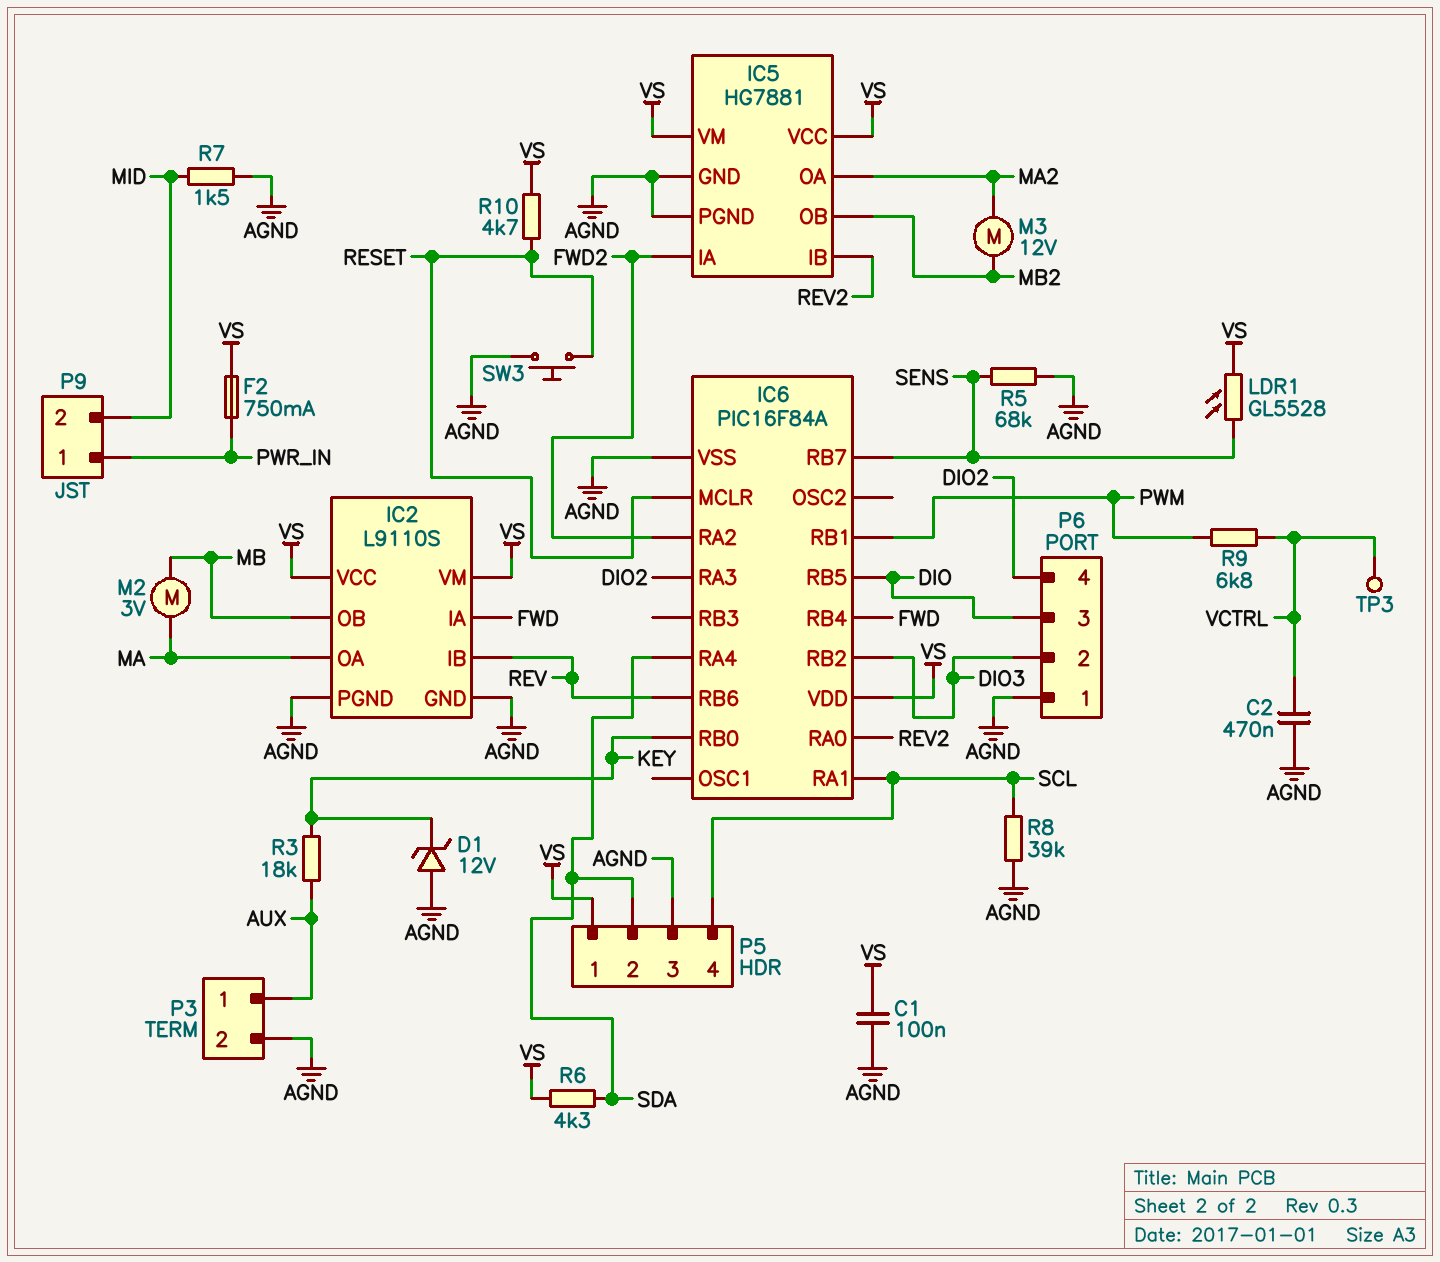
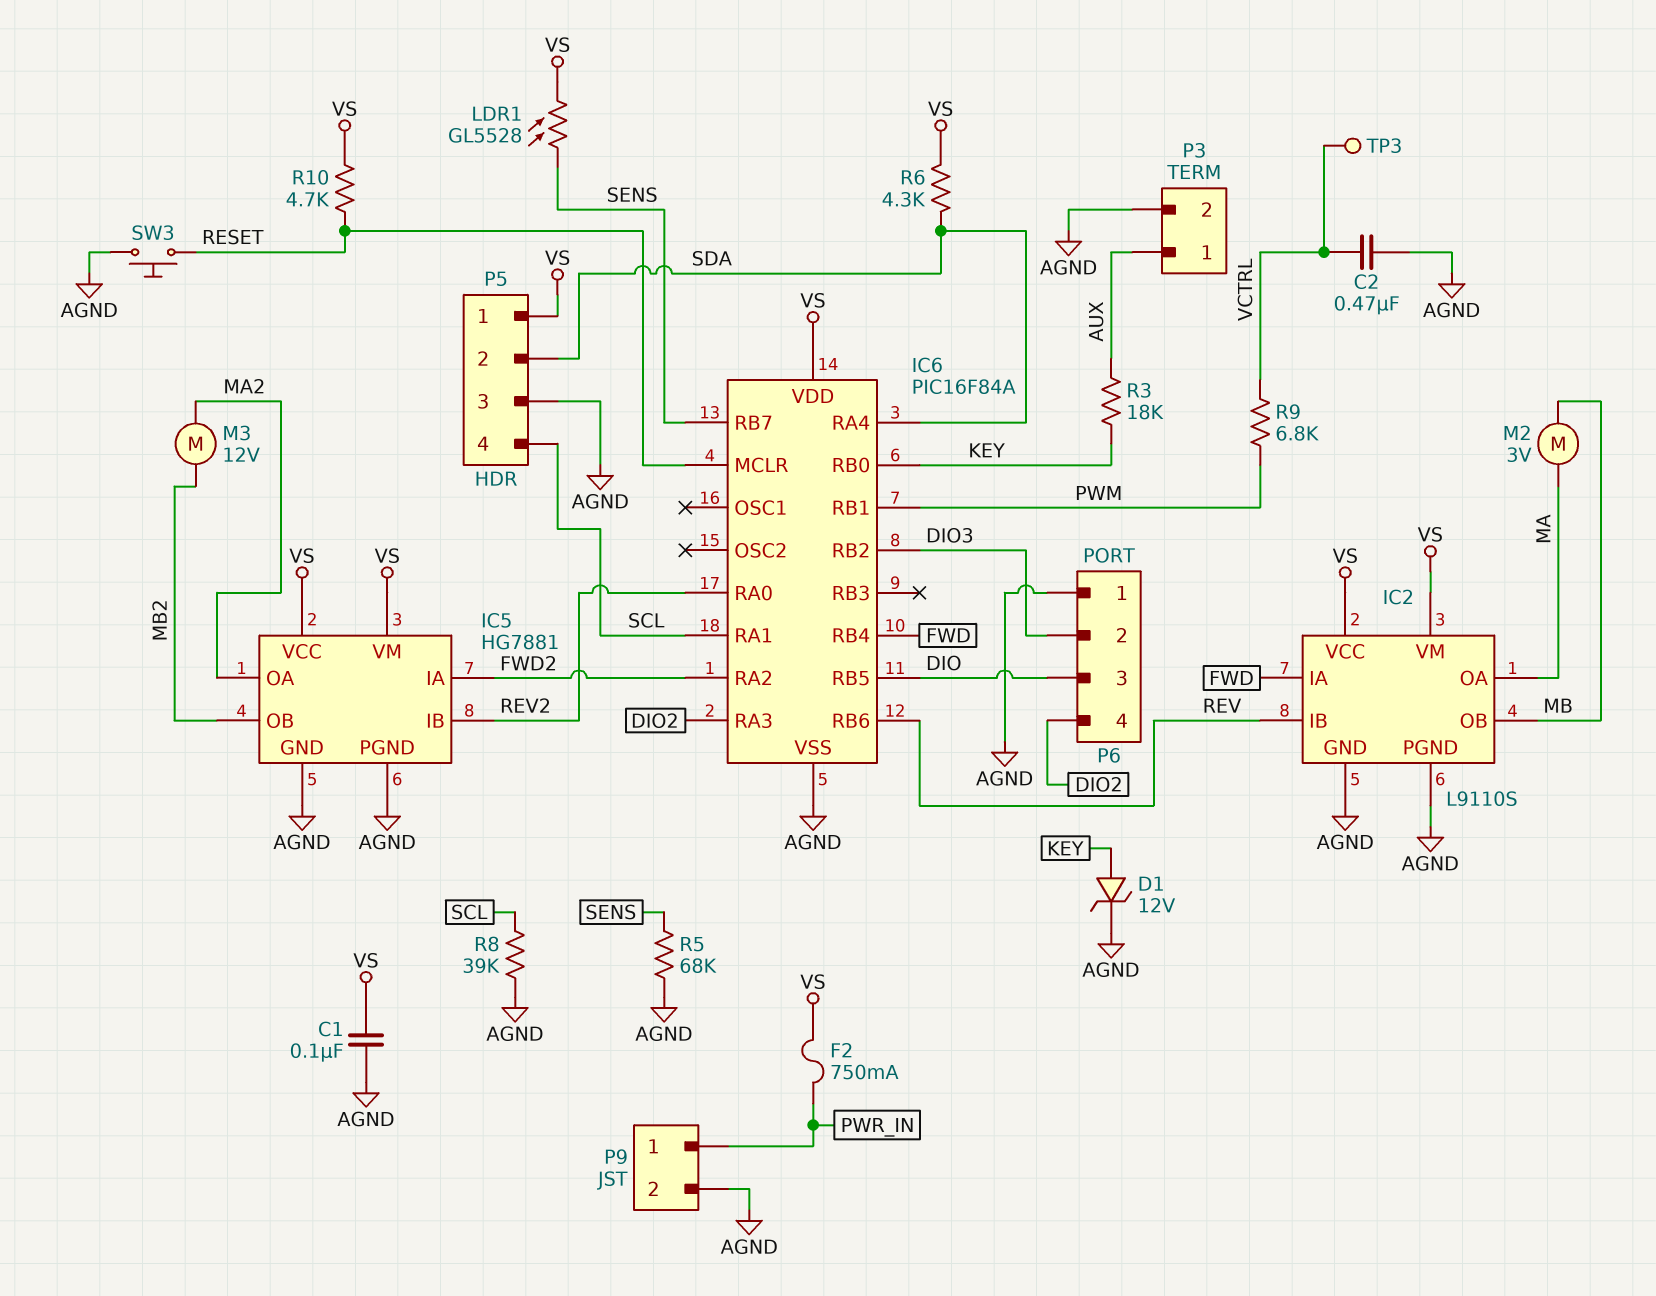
D1: zener 12V (A AGND, K KEY) -> zener 12V (A KEY, K AGND)
P9 pin 2: MID -> AGND
R7: 1.5k (AGND, MID) -> none

